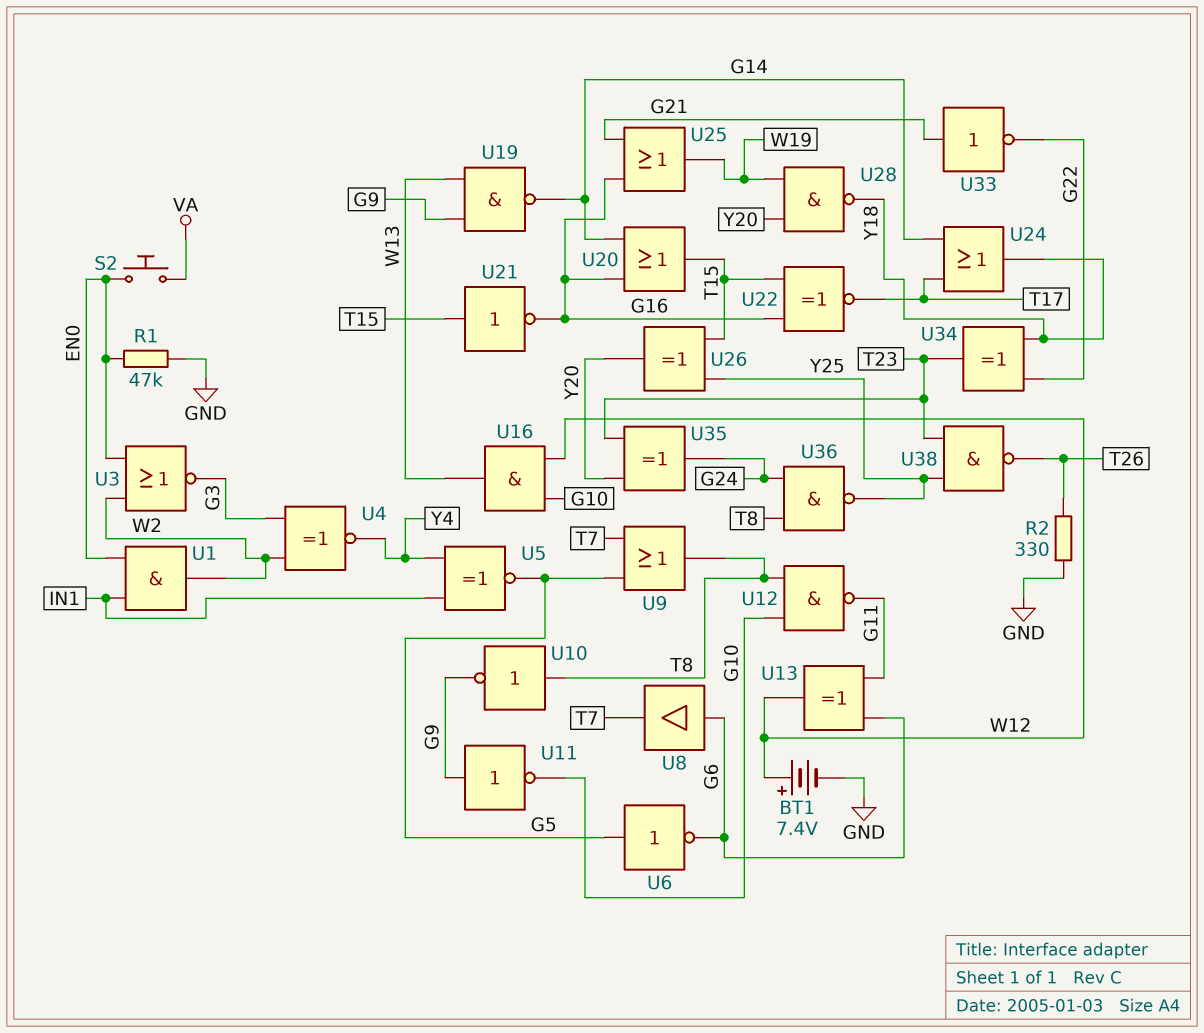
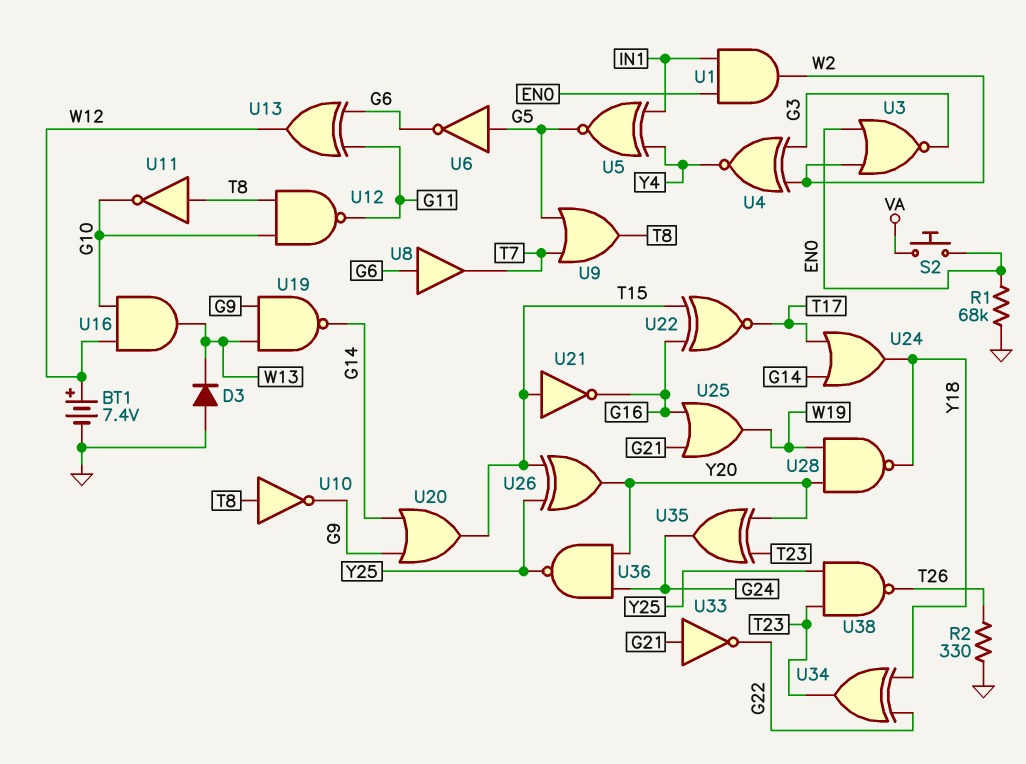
D3: none -> diode (A GND, K W13)
R1: 47k (EN0, GND) -> 68k (EN0, GND)
U11: NOT (in G9, out G10) -> NOT (in T8, out G10)
U20: OR (in G14, in G16, out T15) -> OR (in G9, in G14, out T15)
U36: NAND (in G24, in T8, out Y25) -> NAND (in G24, in Y20, out Y25)

